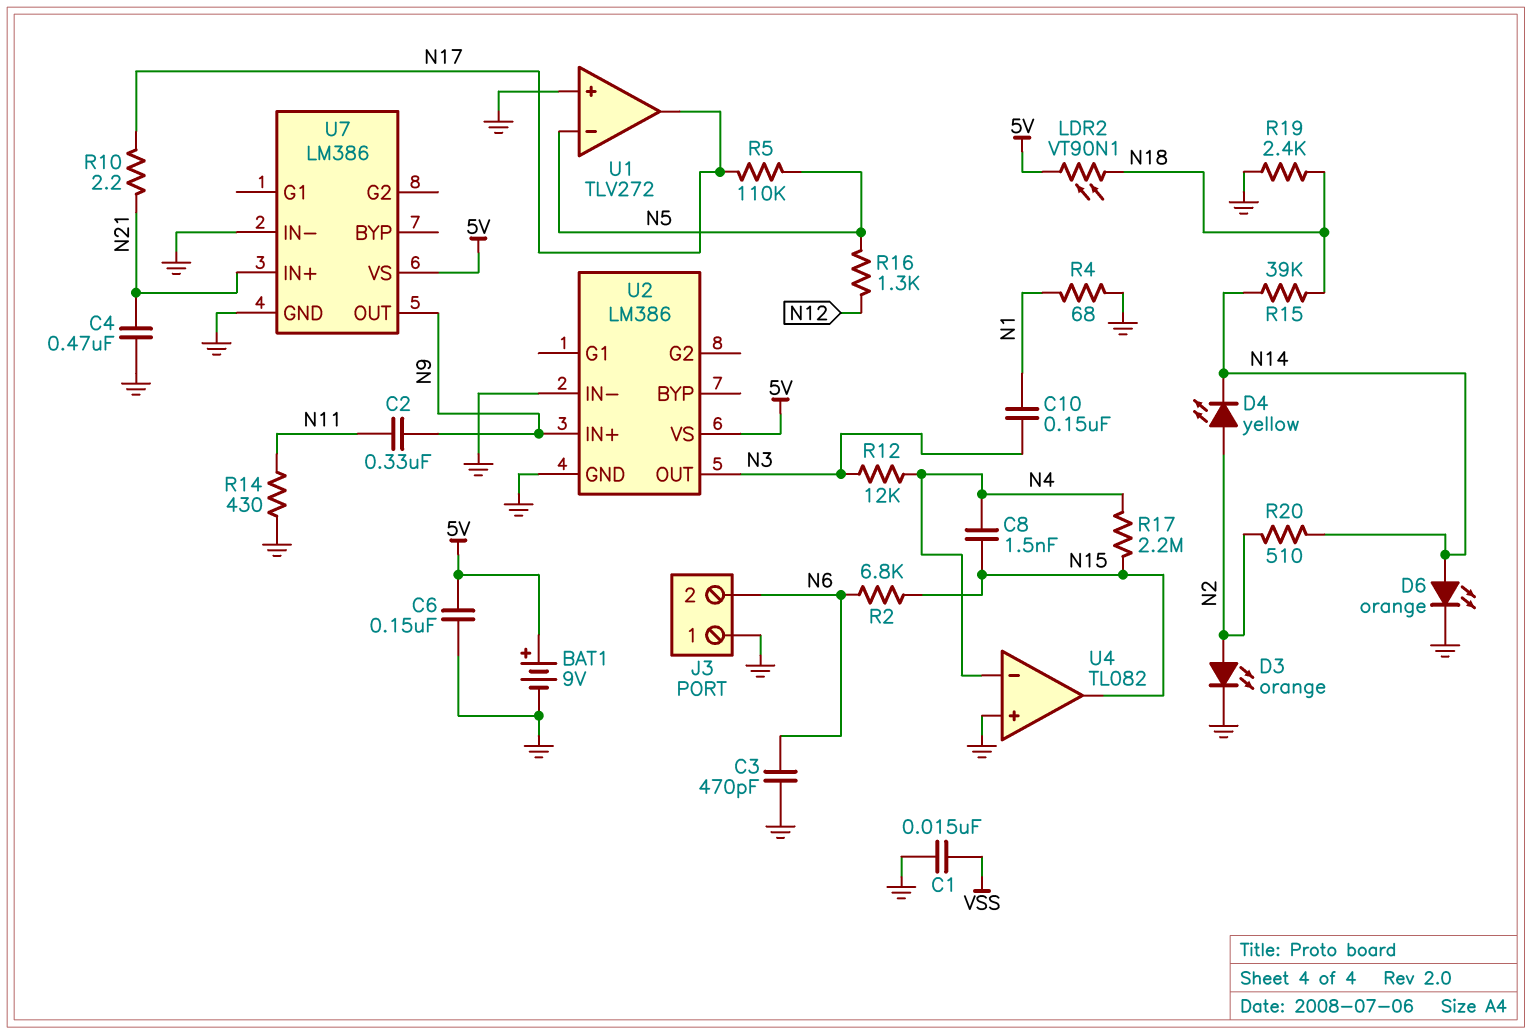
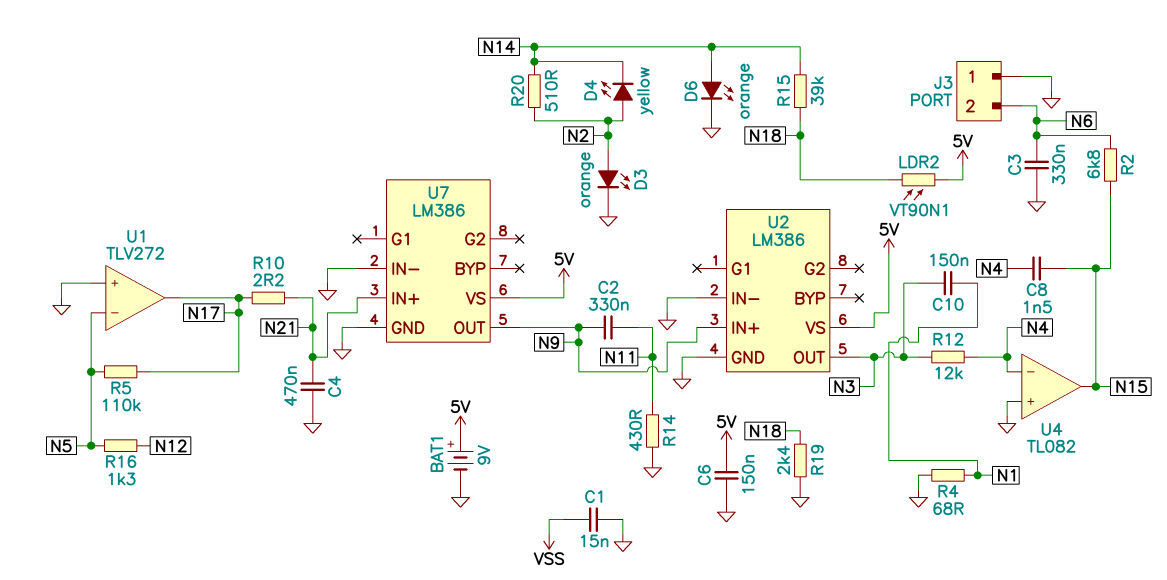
C3: 470pF (GND, N6) -> 330nF (GND, N6)
R17: 2.2M (N4, N15) -> none

